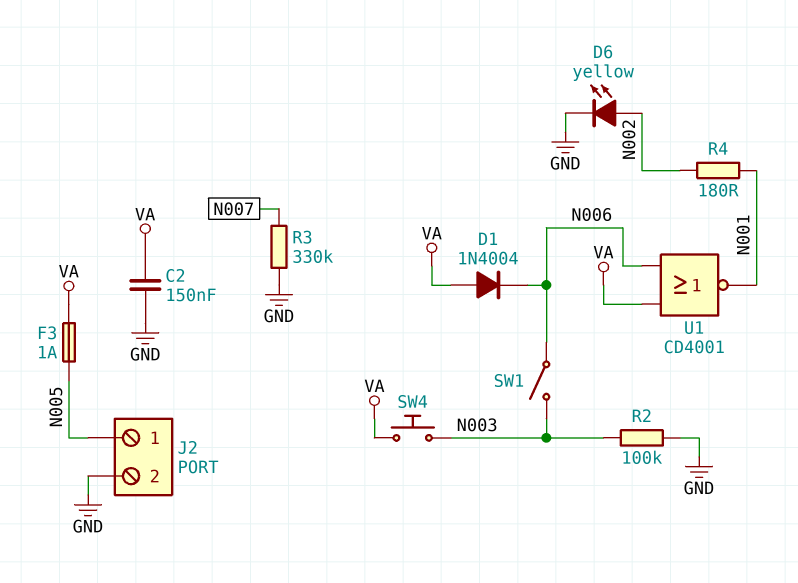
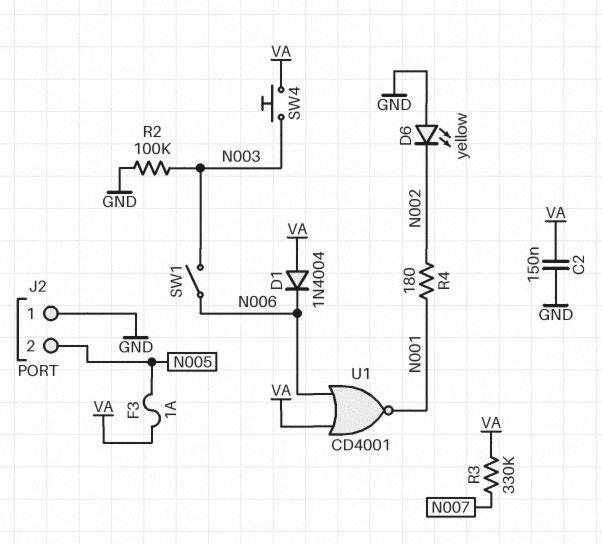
D6: LED yellow (A N002, K GND) -> LED yellow (A GND, K N002)
J2 pin 1: N005 -> GND
J2 pin 2: GND -> N005
R3: 330k (GND, N007) -> 330k (N007, VA)

